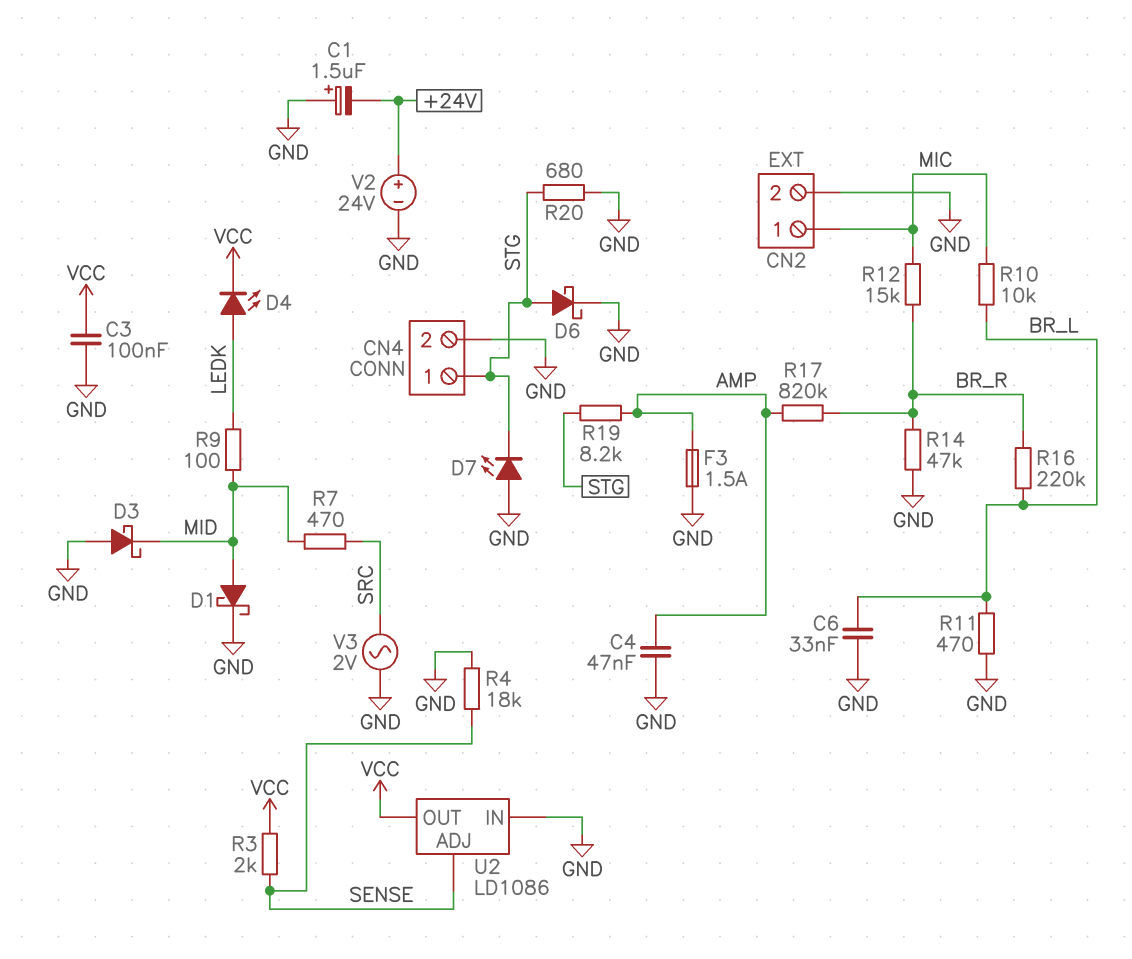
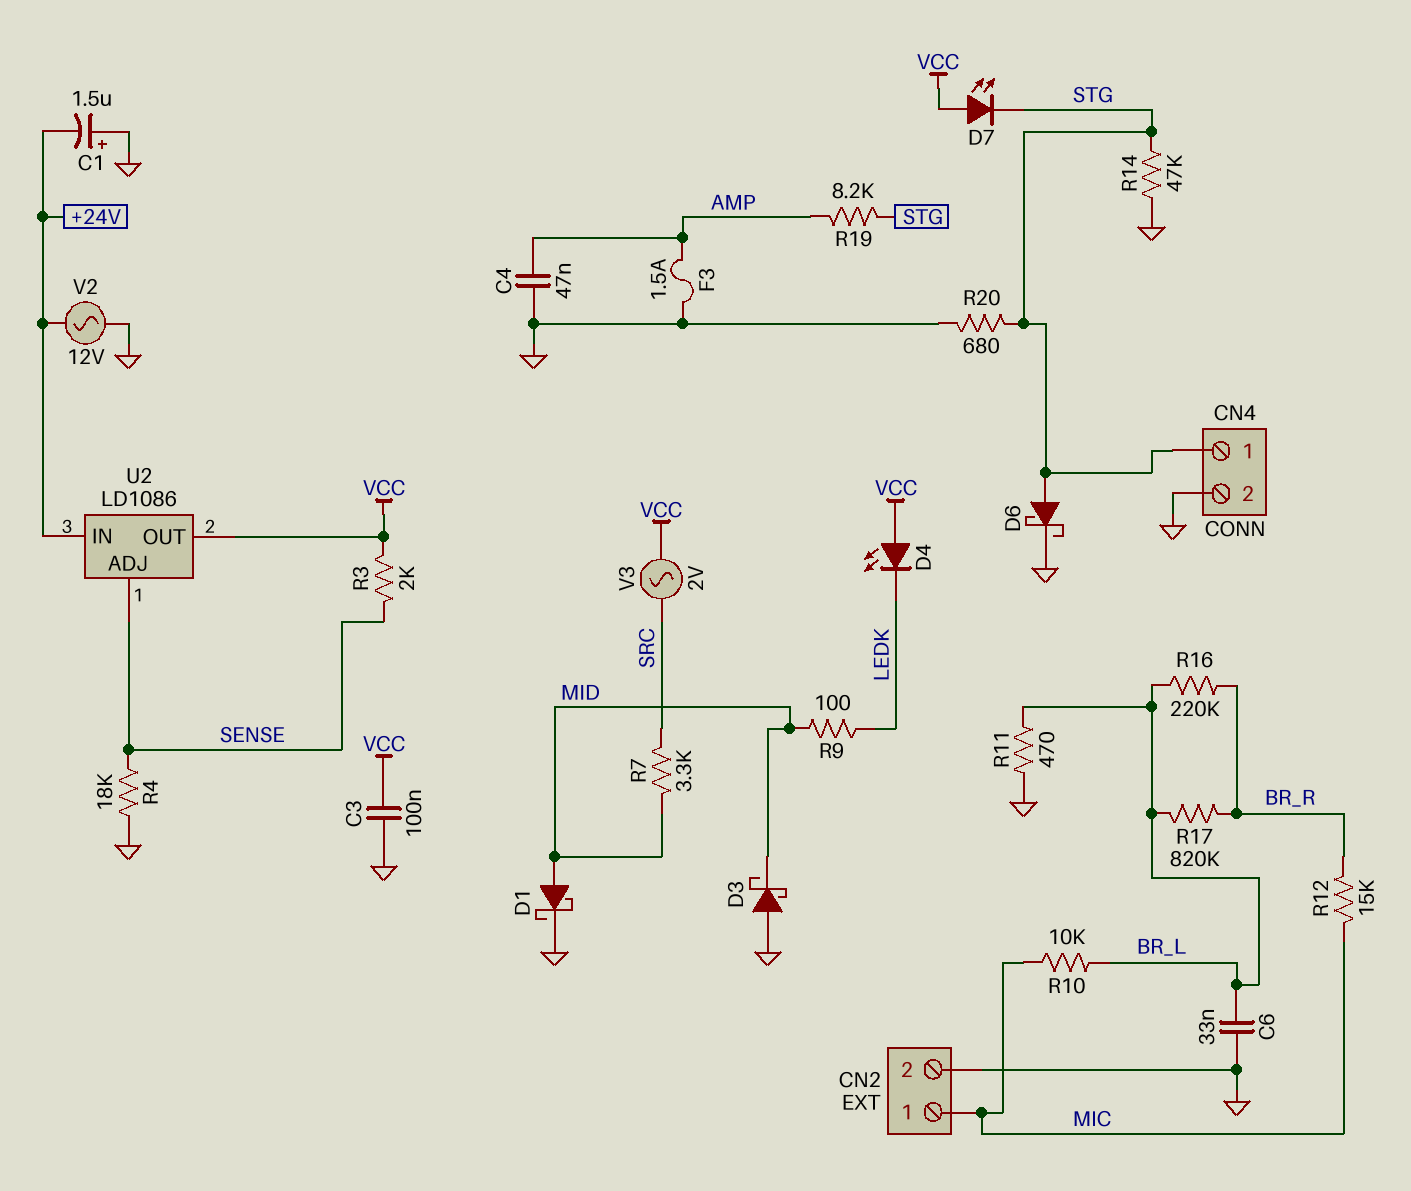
D4: LED (A LEDK, K VCC) -> LED (A VCC, K LEDK)
D7: LED (A GND, K STG) -> LED (A VCC, K STG)
R7: 470 (MID, SRC) -> 3.3k (MID, SRC)
R14: 47k (BR_R, GND) -> 47k (GND, STG)
R17: 820k (AMP, BR_R) -> 820k (BR_L, BR_R)
U2 pin IN: GND -> +24V
V2: 24V (plus +24V, minus GND) -> AC 12V (+24V, GND)
V3: AC 2V (GND, SRC) -> AC 2V (SRC, VCC)

